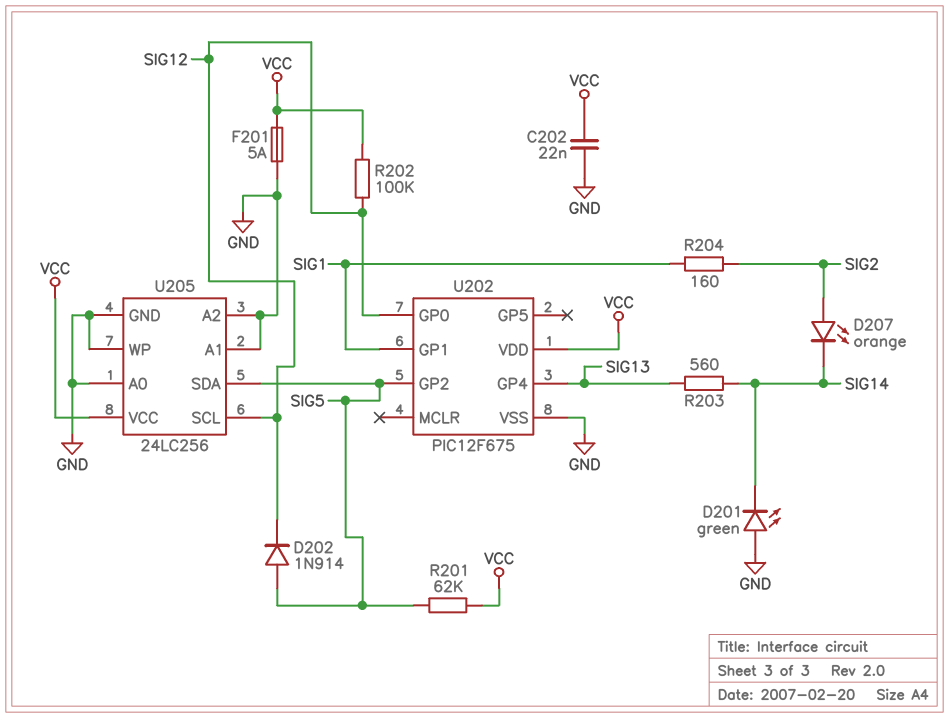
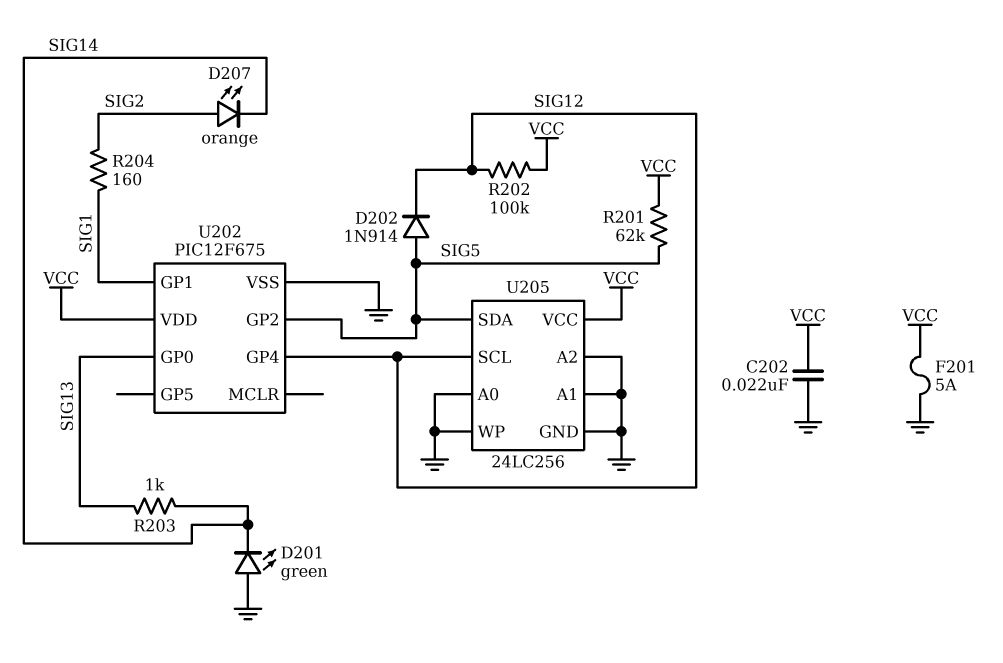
R203: 560 (SIG13, SIG14) -> 1k (SIG13, SIG14)
U202 pin GP0: SIG12 -> SIG13
U202 pin GP4: SIG13 -> SIG12

